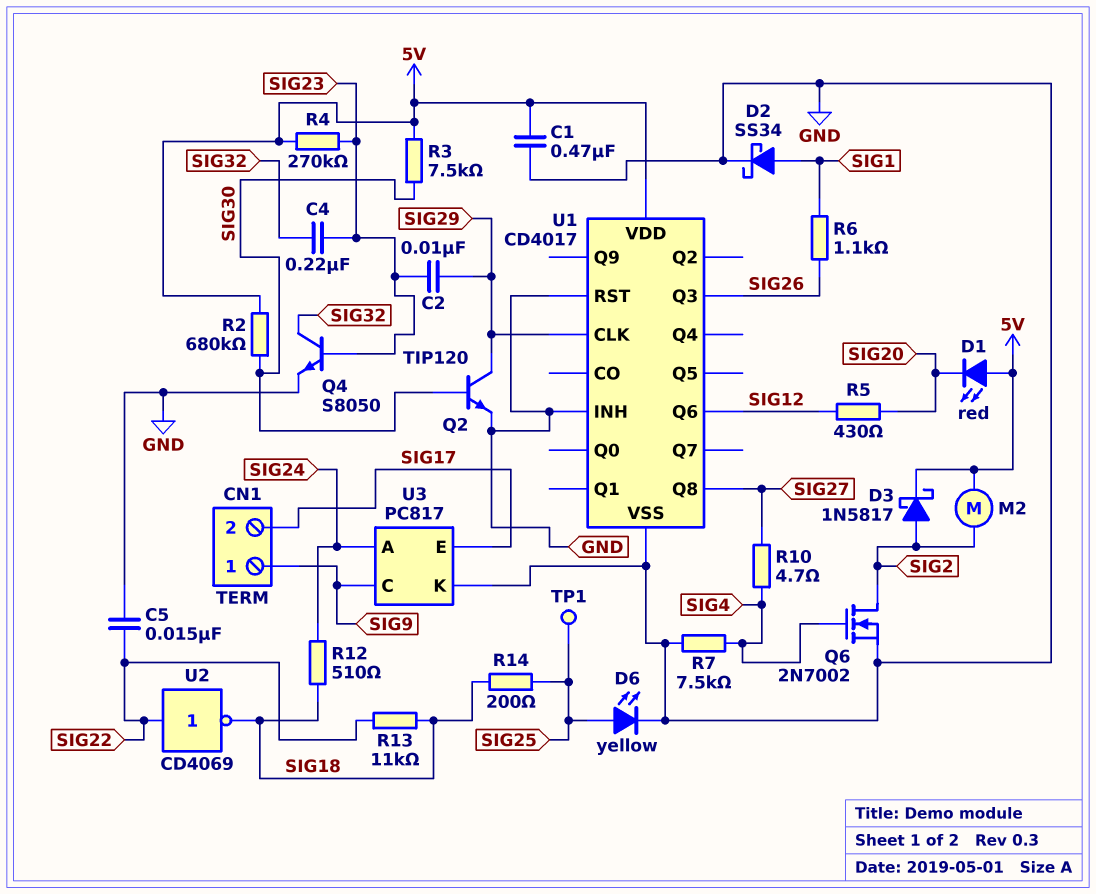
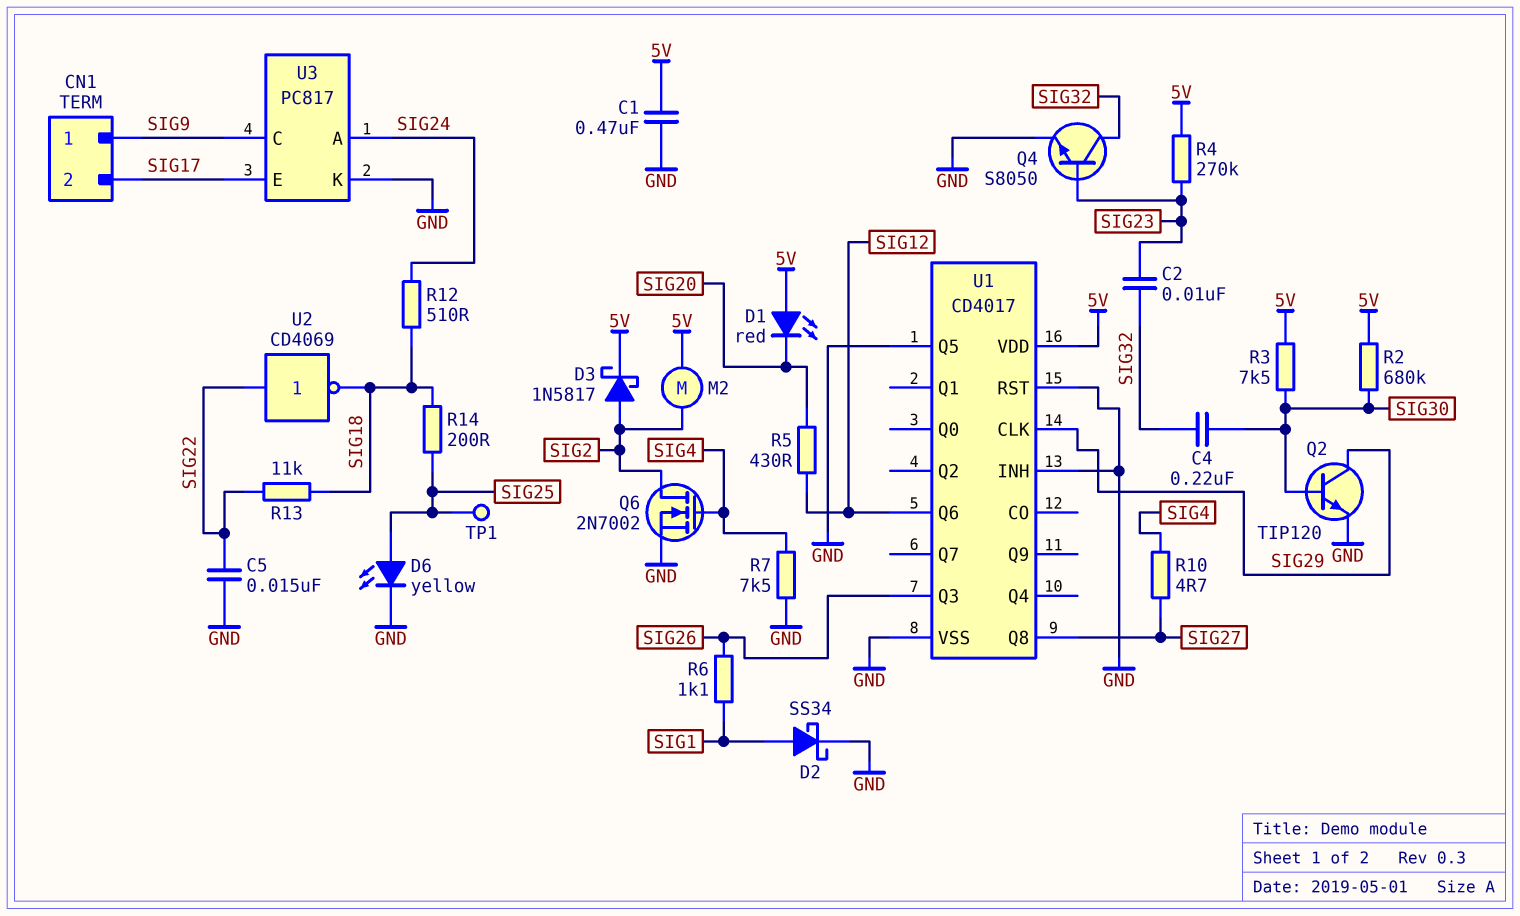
C2: 10nF (SIG23, SIG29) -> 10nF (SIG23, SIG32)
C4: 220nF (SIG23, SIG32) -> 220nF (SIG30, SIG32)
U1 pin Q5: none -> GND

